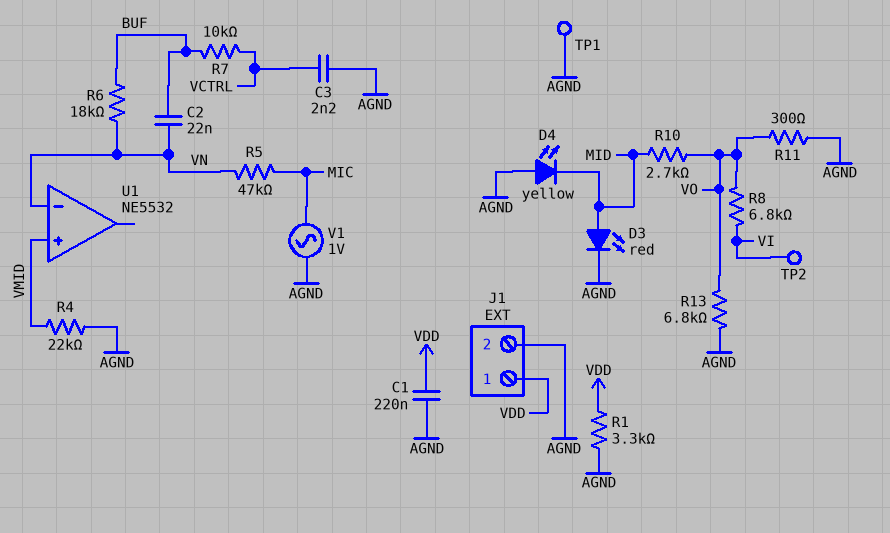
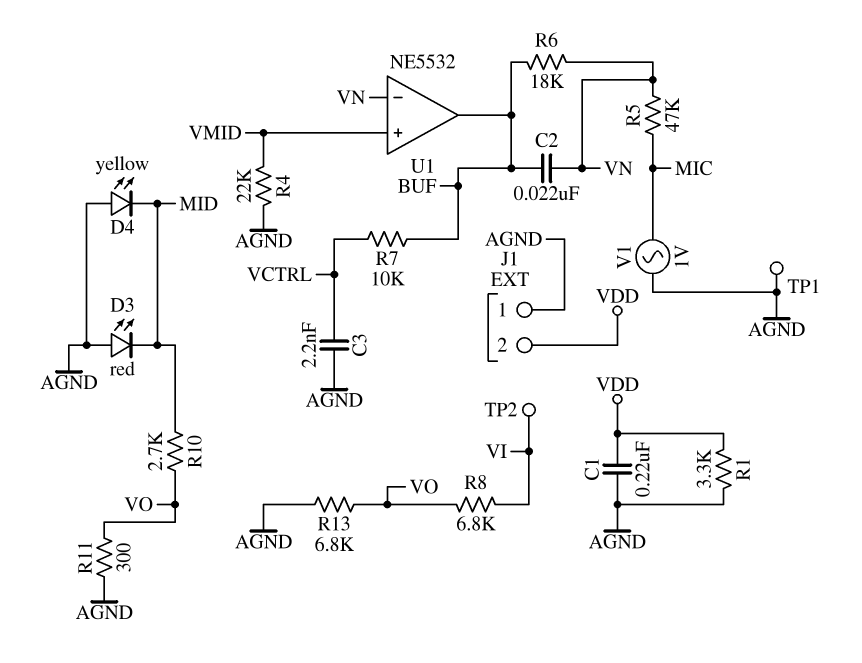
D3: LED red (A MID, K AGND) -> LED red (A AGND, K MID)
J1 pin 1: VDD -> AGND
J1 pin 2: AGND -> VDD
U1 pin out: none -> BUF

